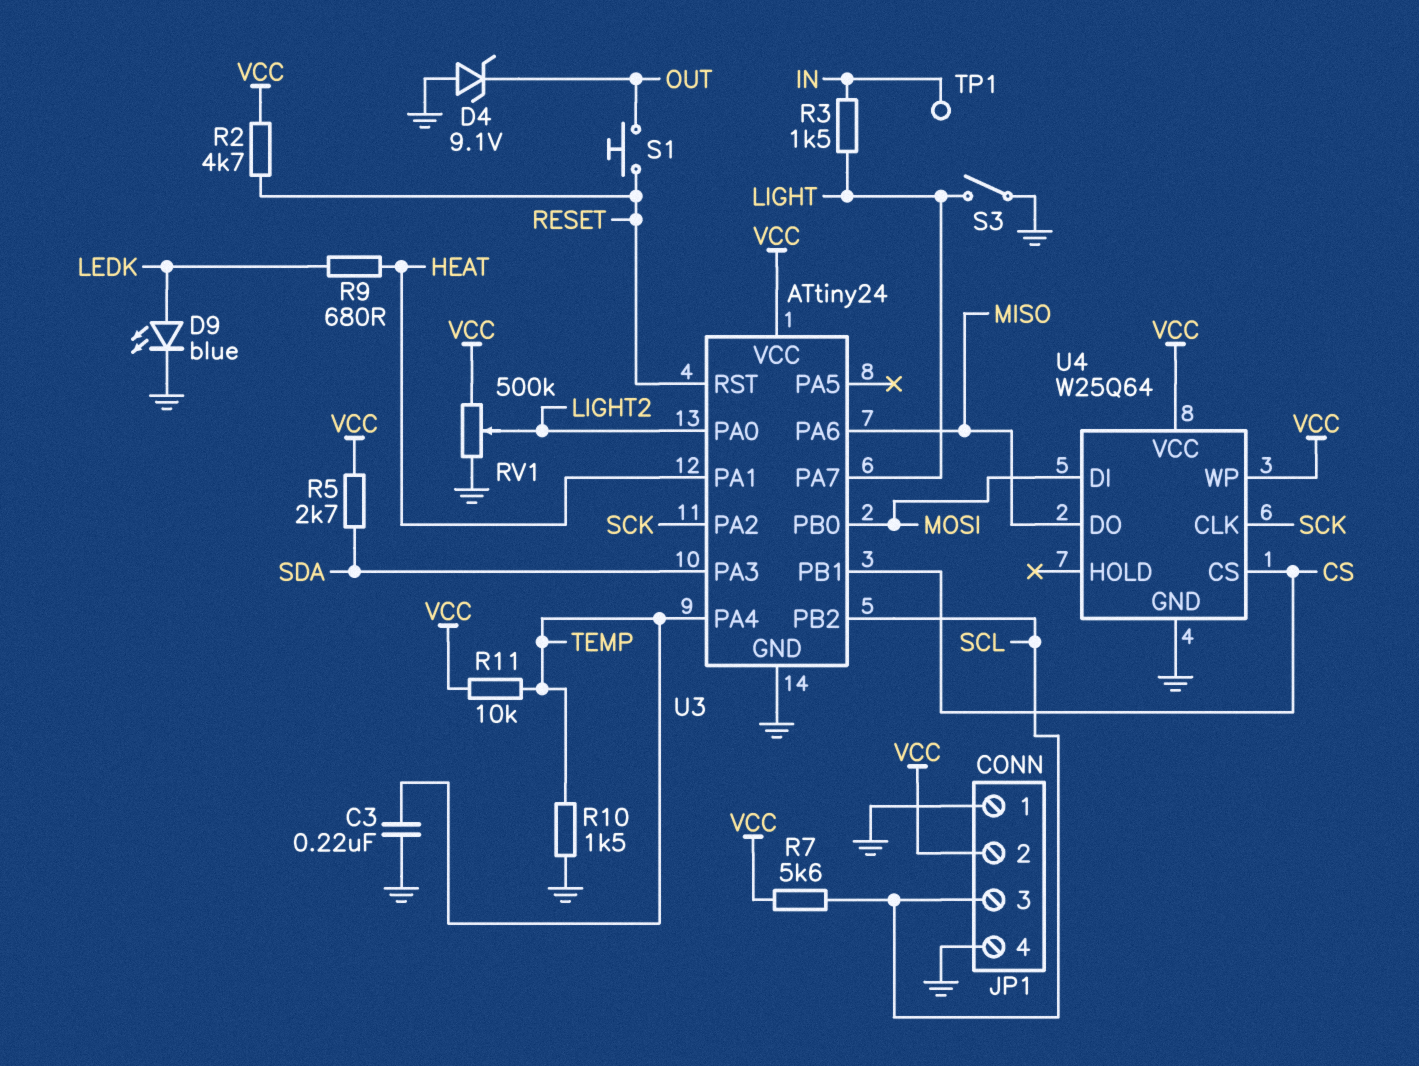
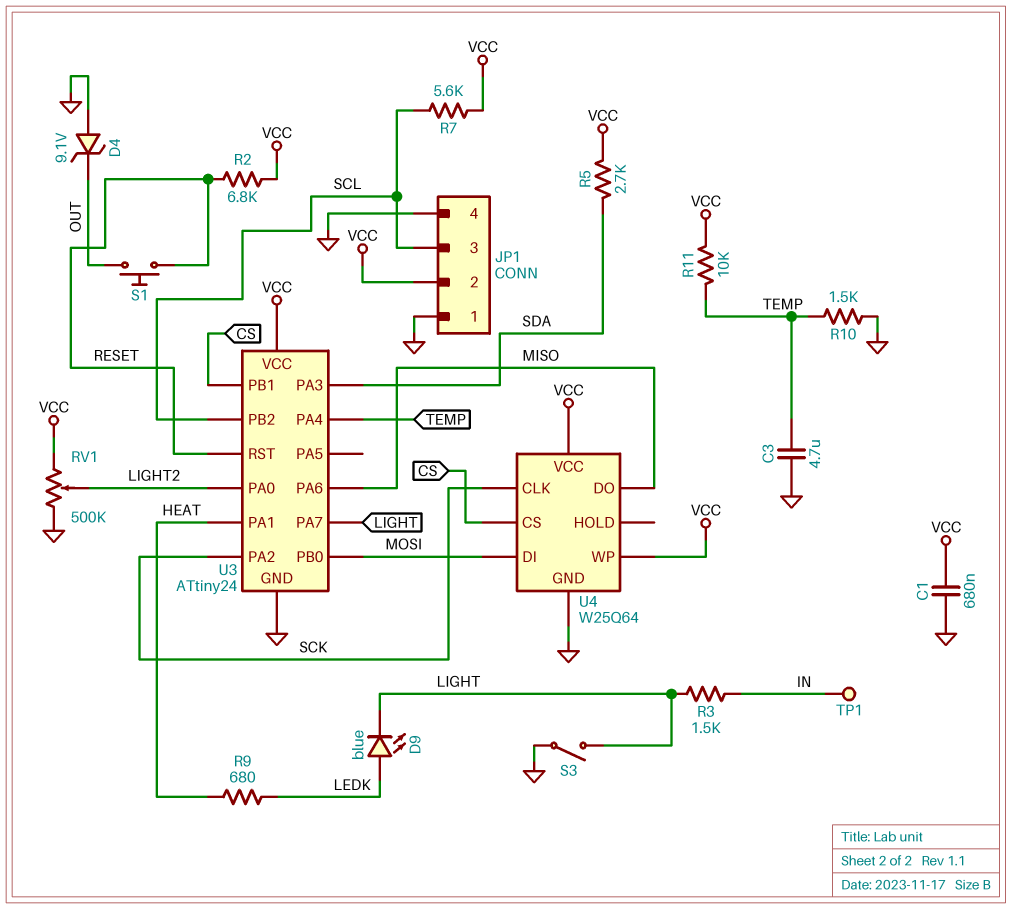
C1: none -> 680nF (GND, VCC)
C3: 220nF (GND, TEMP) -> 4.7uF (GND, TEMP)
D9: LED blue (A LEDK, K GND) -> LED blue (A LEDK, K LIGHT)
R2: 4.7k (RESET, VCC) -> 6.8k (RESET, VCC)

